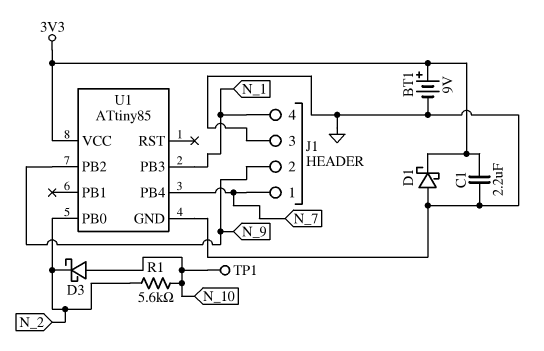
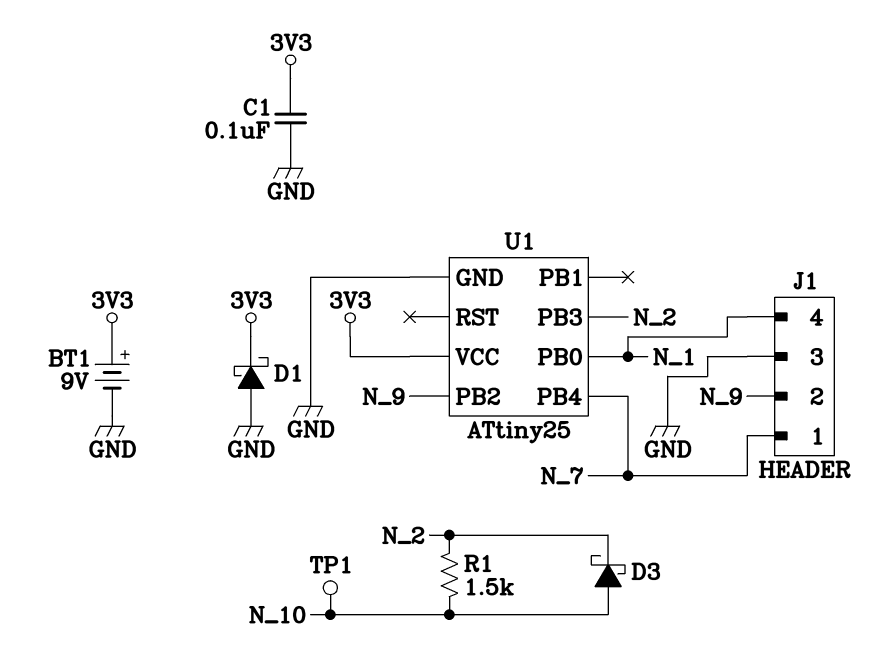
C1: 2.2uF (3V3, GND) -> 100nF (3V3, GND)
R1: 5.6k (N_2, N_10) -> 1.5k (N_2, N_10)
U1: ATtiny85 -> ATtiny25
U1 pin PB0: N_2 -> N_1
U1 pin PB3: N_1 -> N_2

